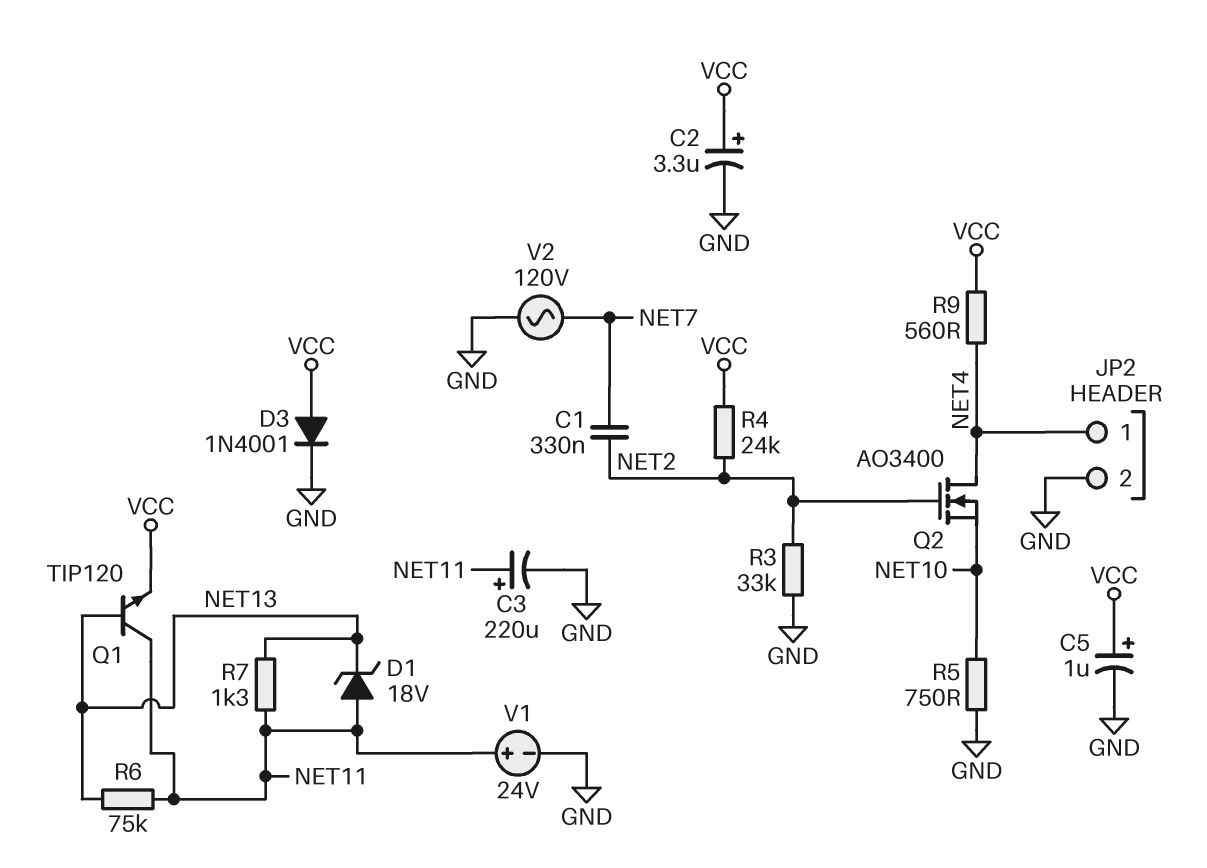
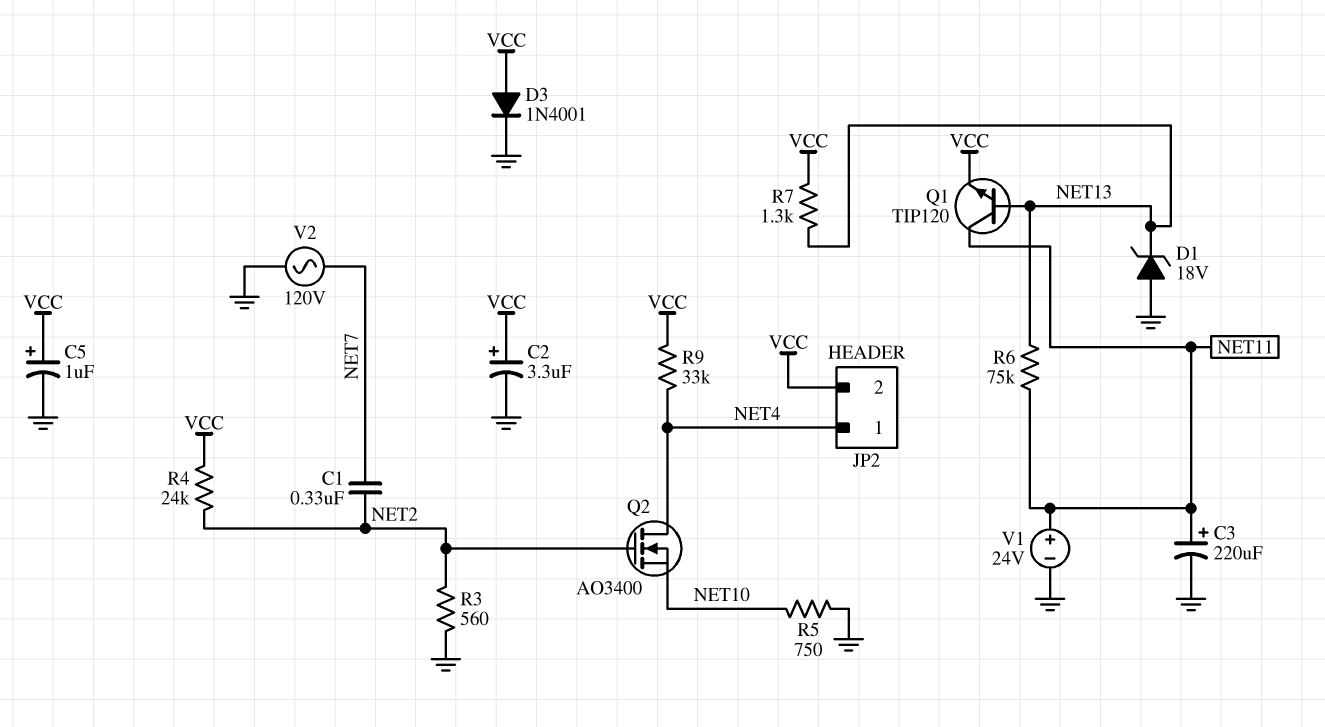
D1: zener 18V (A NET11, K NET13) -> zener 18V (A GND, K NET13)
JP2 pin 2: GND -> VCC
R3: 33k (GND, NET2) -> 560 (GND, NET2)
R7: 1.3k (NET11, NET13) -> 1.3k (NET13, VCC)
R9: 560 (NET4, VCC) -> 33k (NET4, VCC)

